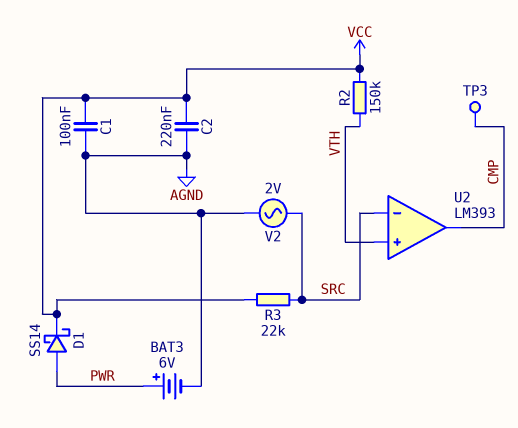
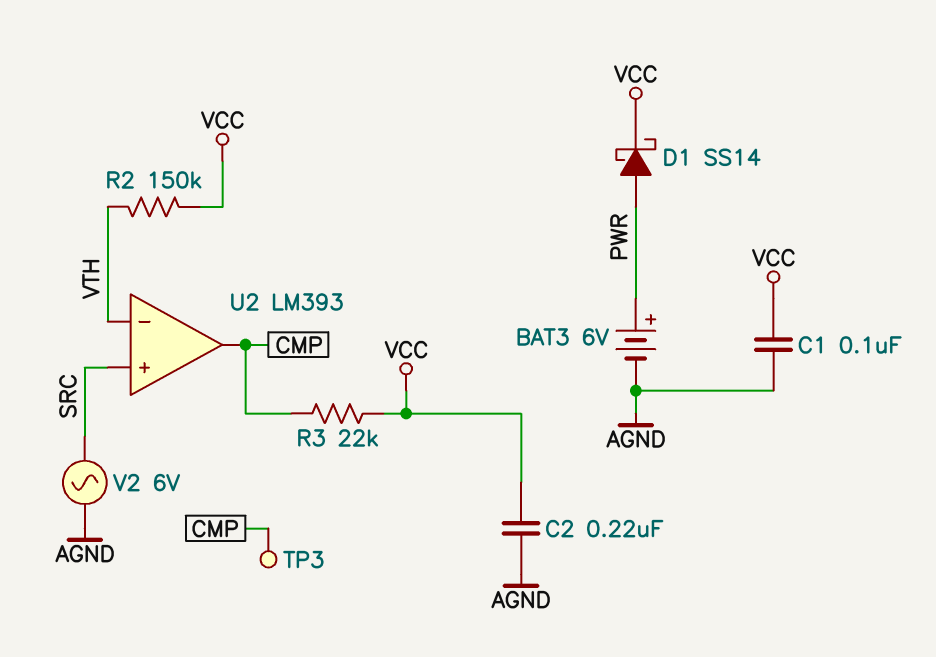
R3: 22k (SRC, VCC) -> 22k (CMP, VCC)
U2 pin in+: VTH -> SRC
U2 pin in-: SRC -> VTH
V2: AC 2V (AGND, SRC) -> AC 6V (AGND, SRC)

